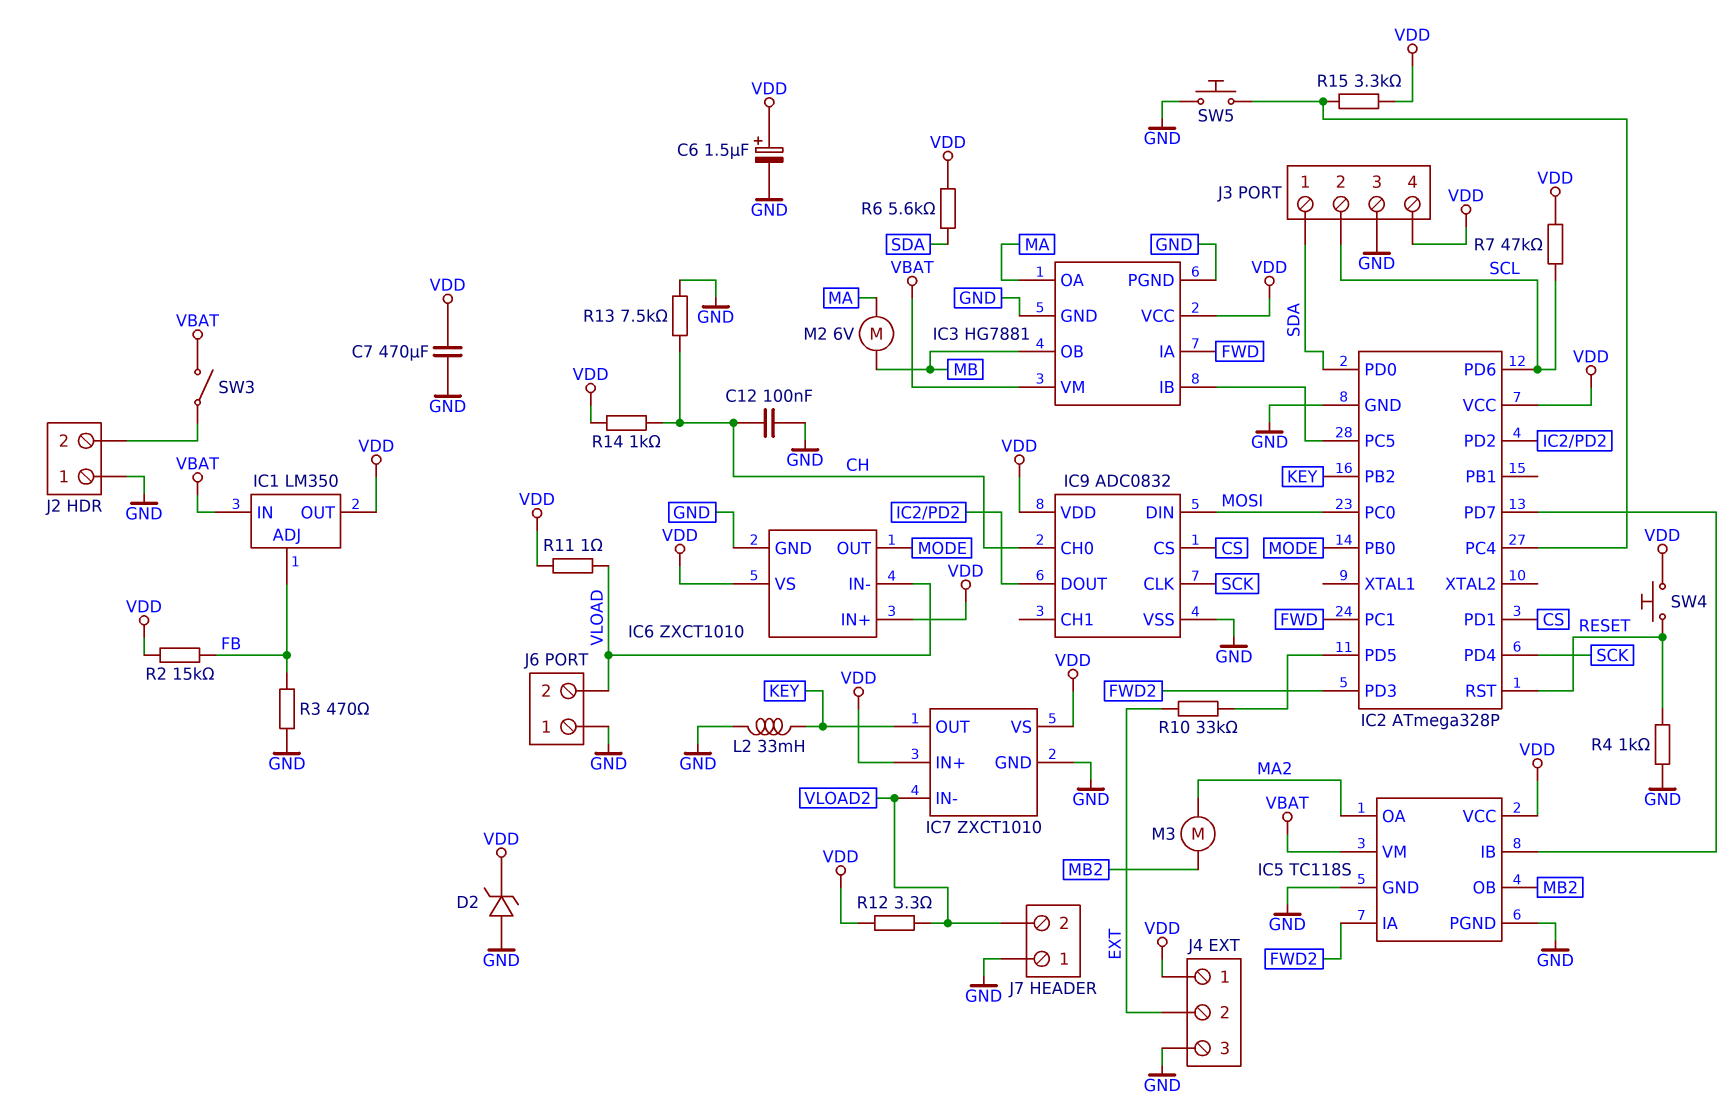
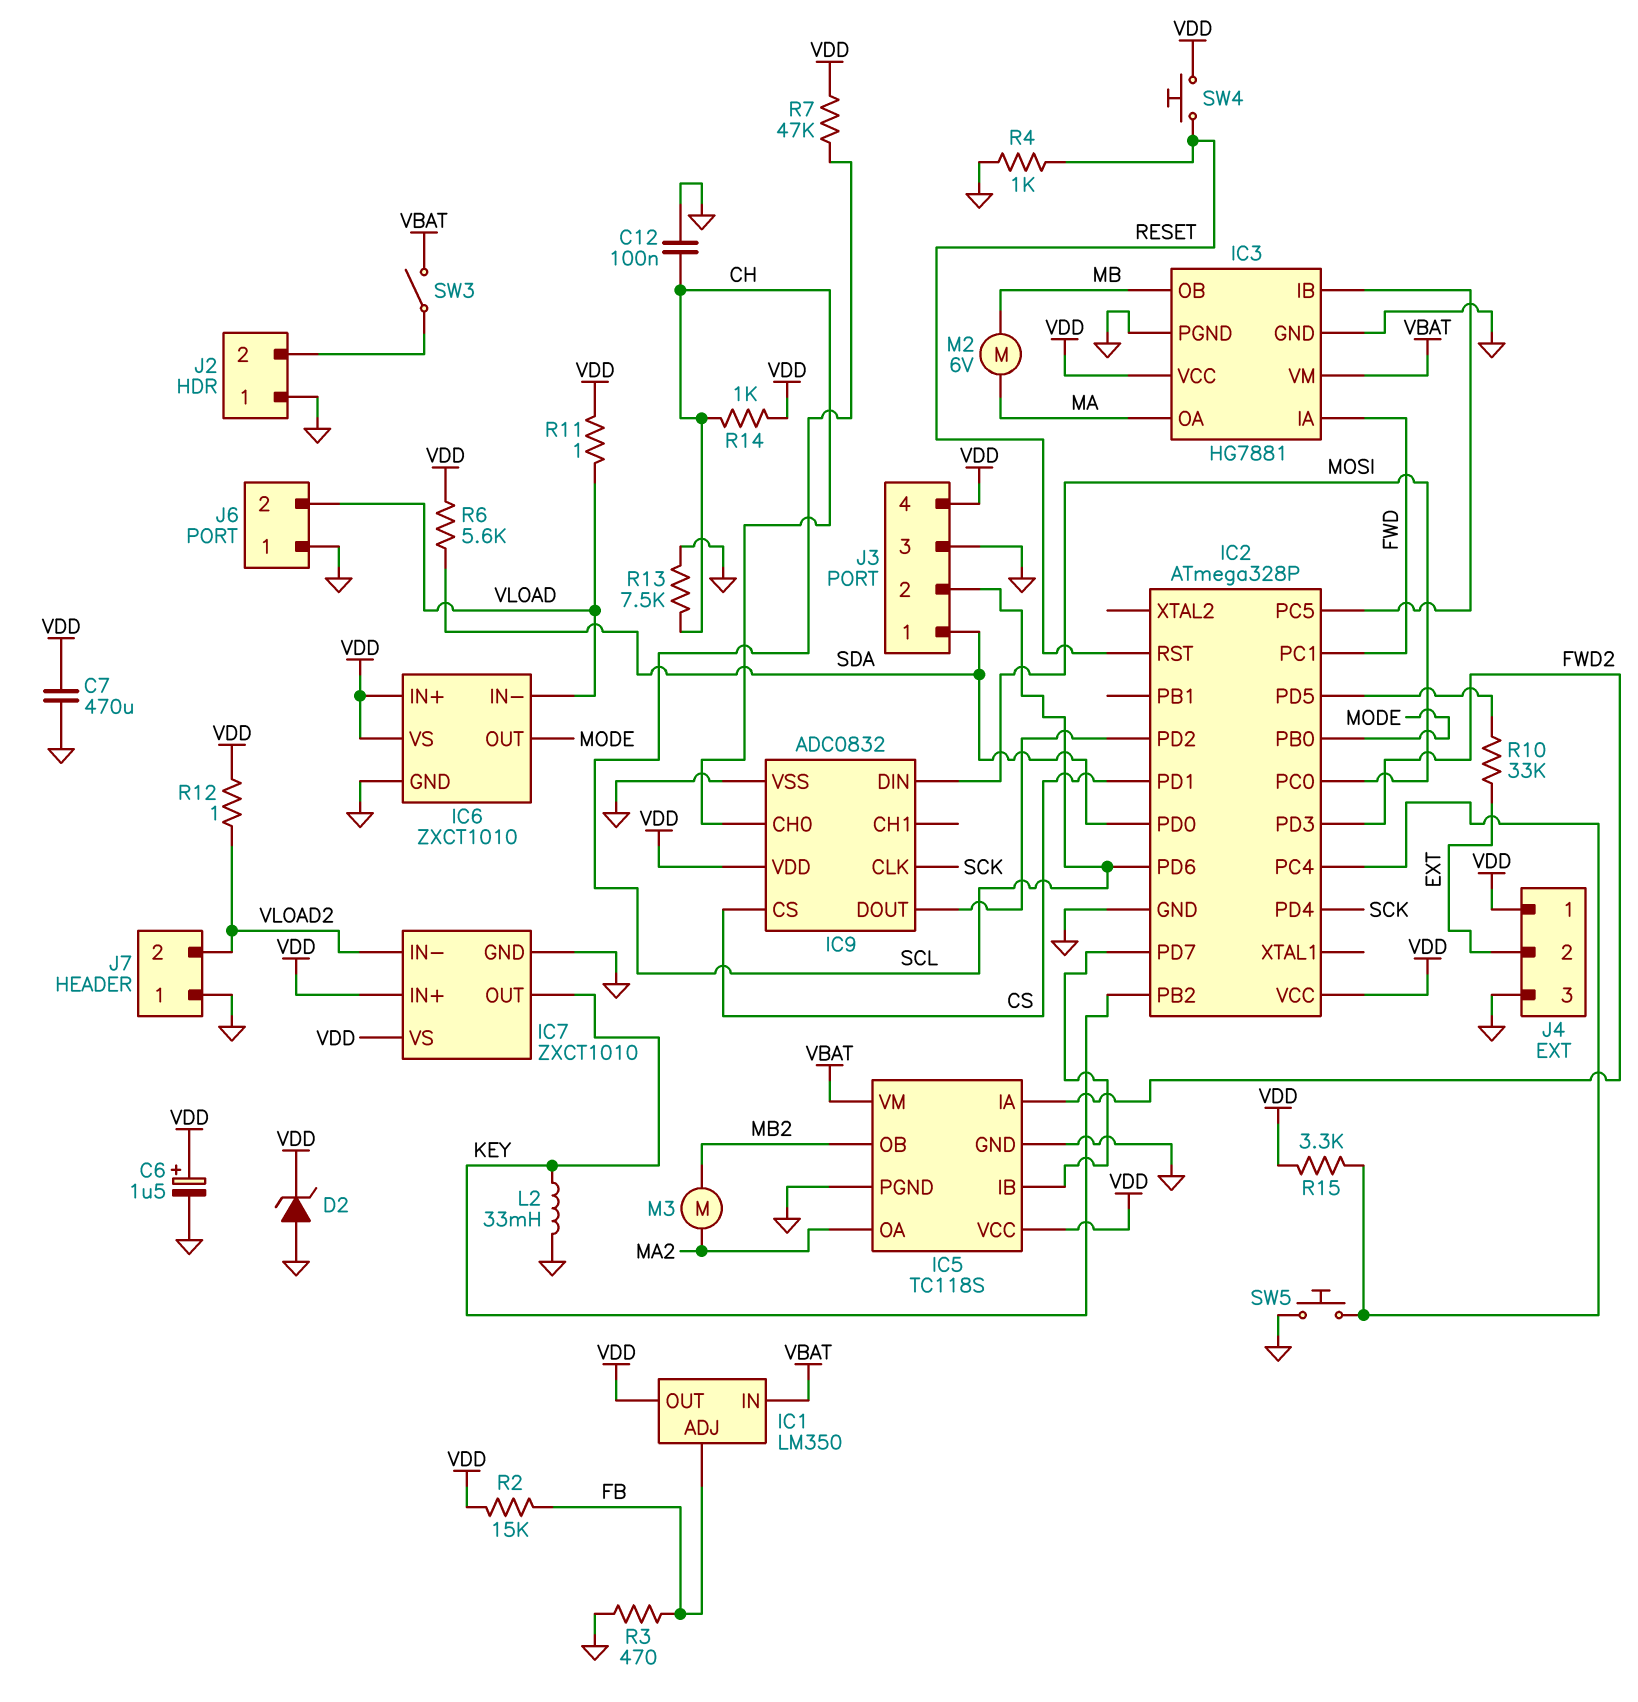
R12: 3.3 (VDD, VLOAD2) -> 1 (VDD, VLOAD2)

